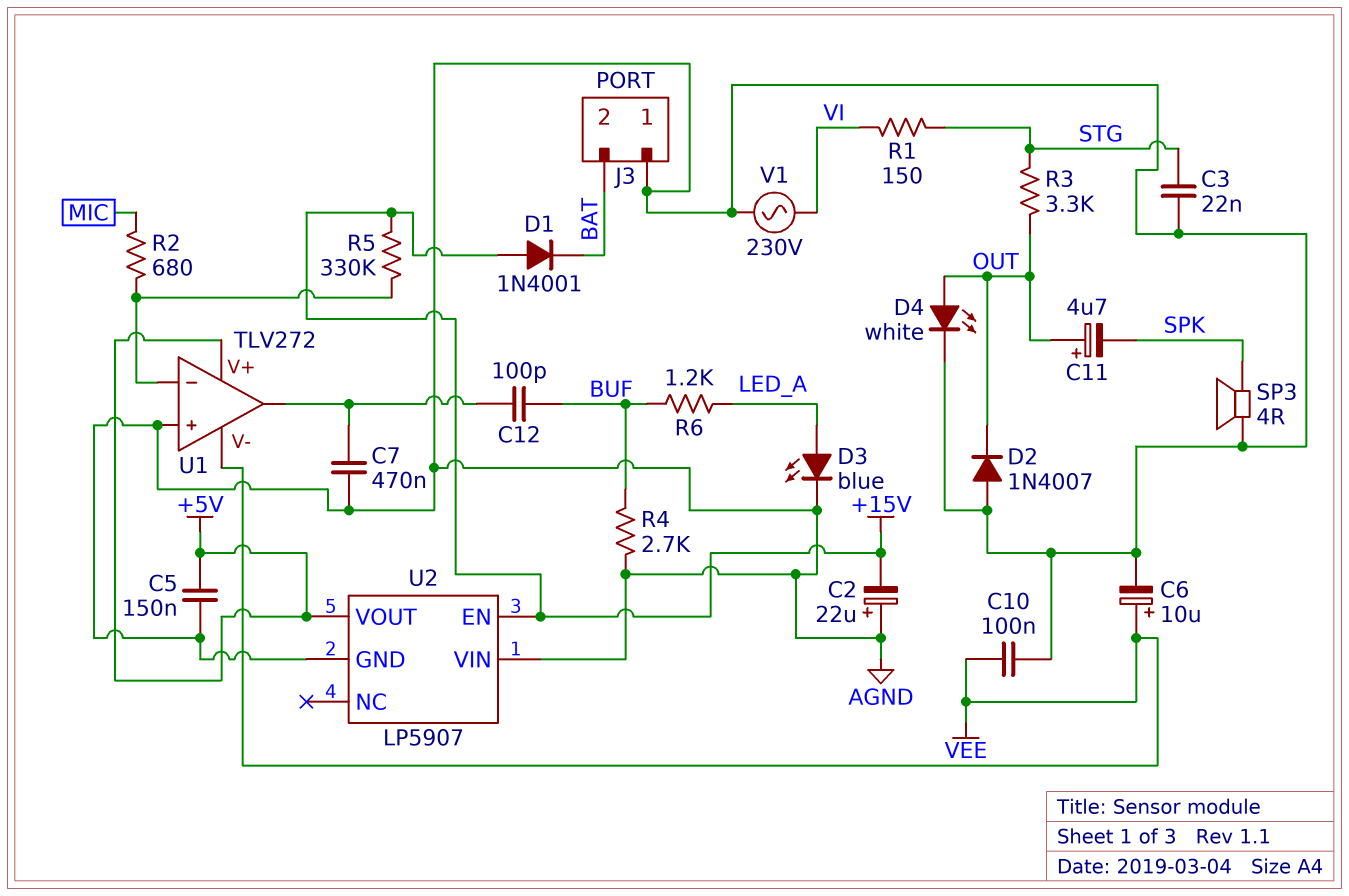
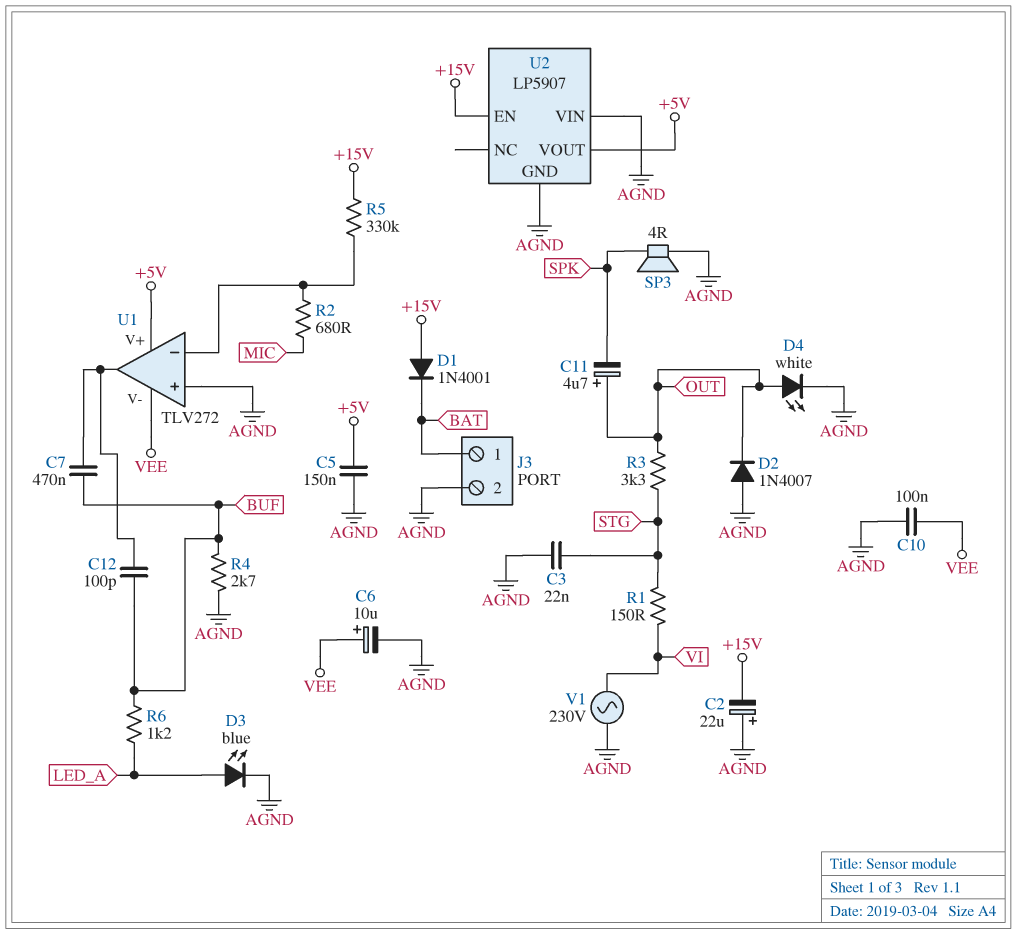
C7: 470nF (AGND, U1/out) -> 470nF (BUF, U1/out)
J3 pin 1: AGND -> BAT
J3 pin 2: BAT -> AGND

